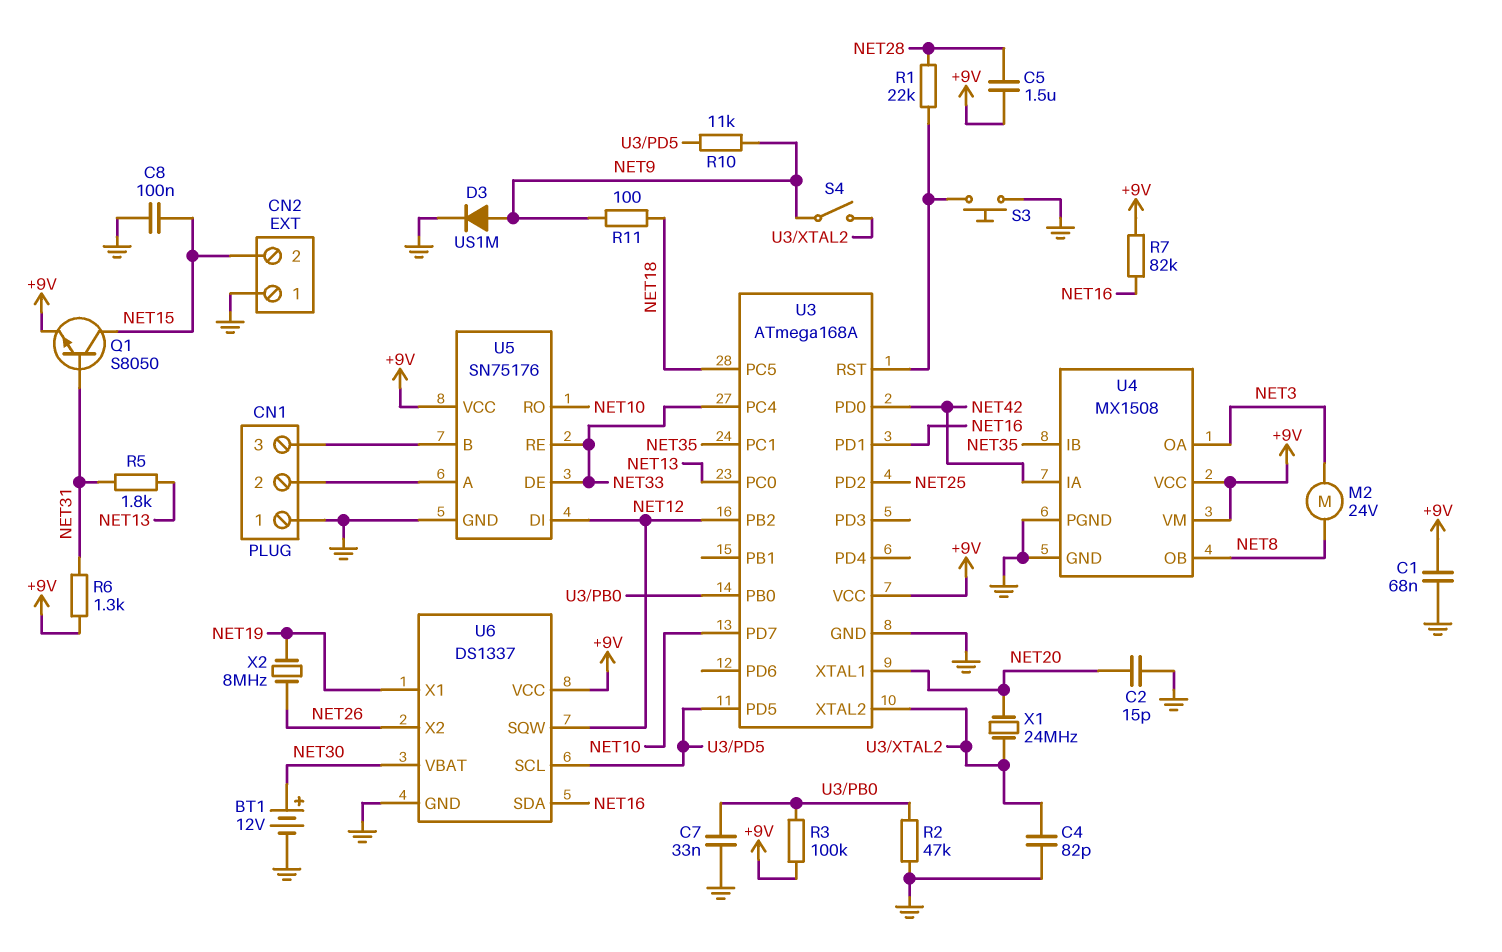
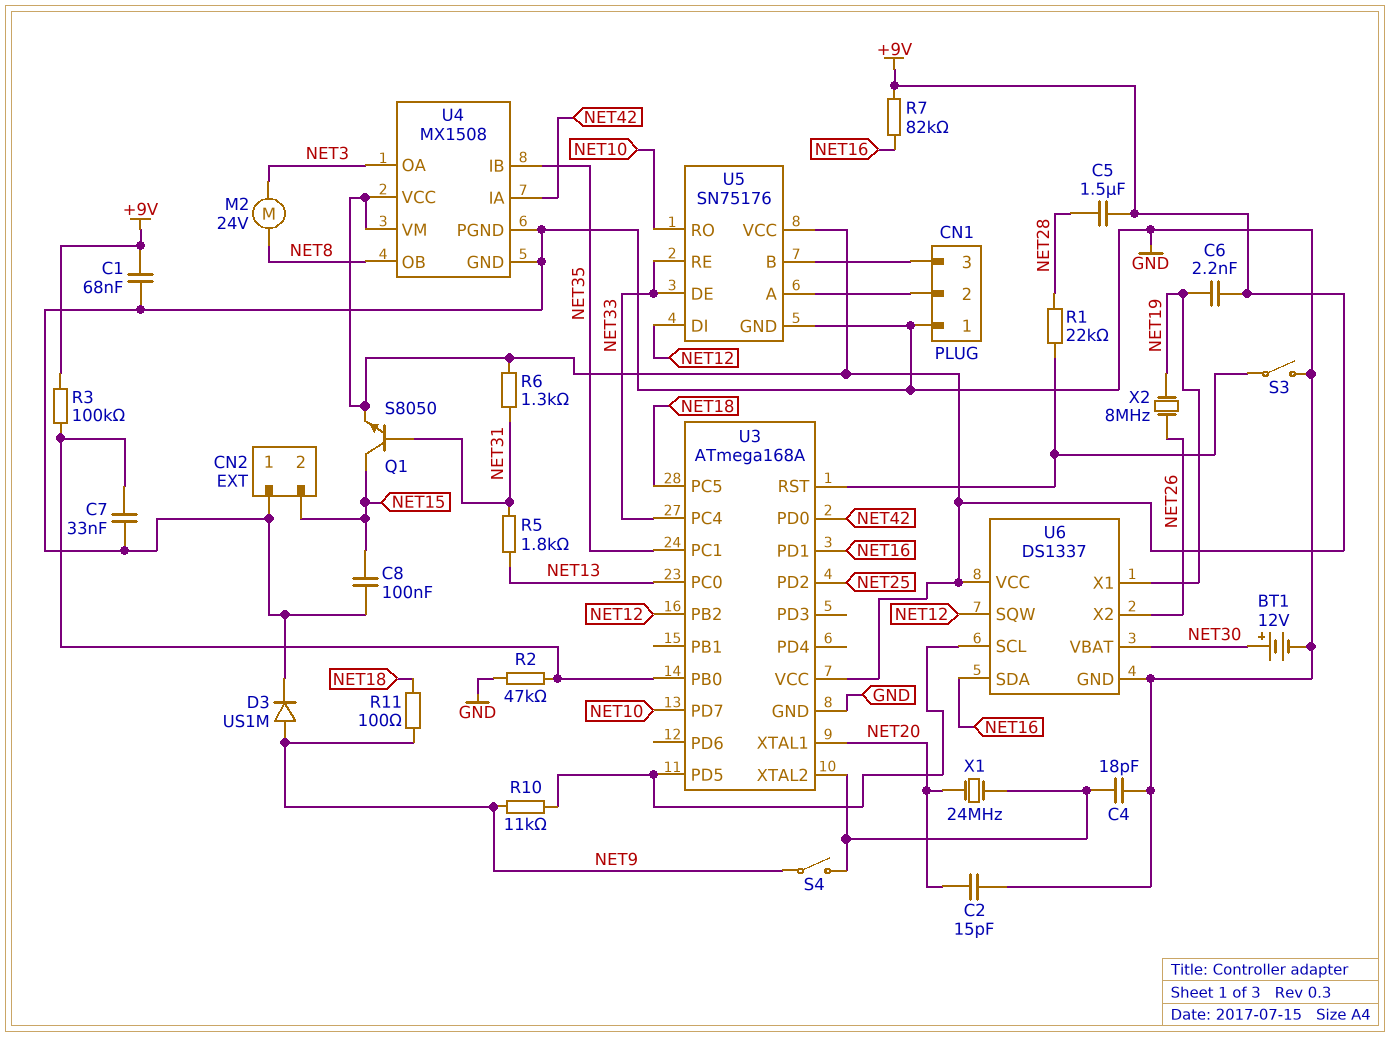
C4: 82pF (GND, U3/XTAL2) -> 18pF (GND, U3/XTAL2)
C6: none -> 2.2nF (+9V, NET19)
S3: button (GND, U3/RST) -> switch (GND, U3/RST)

